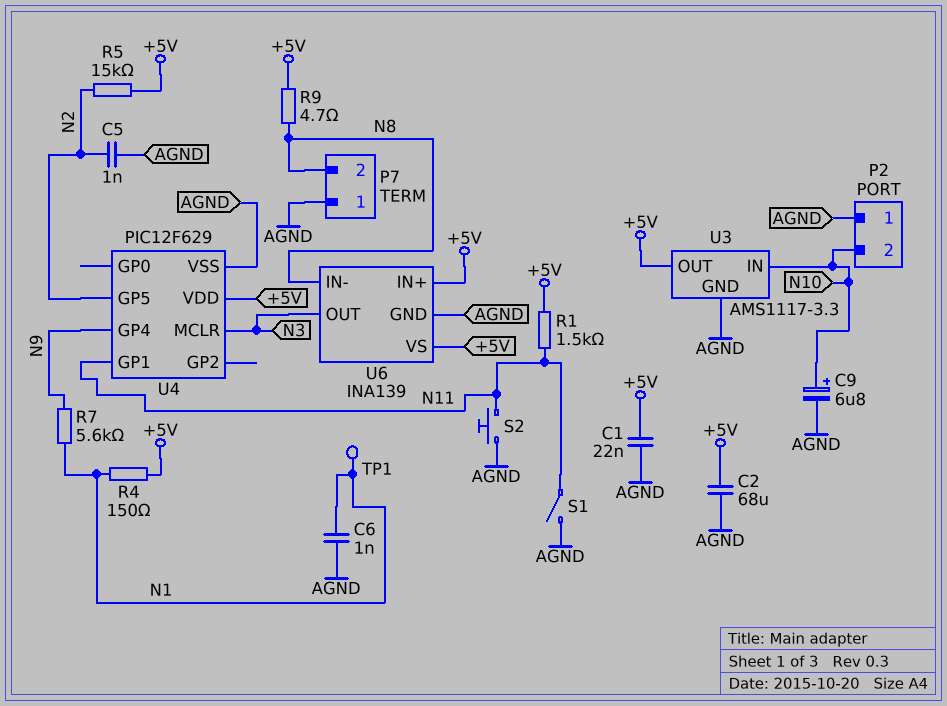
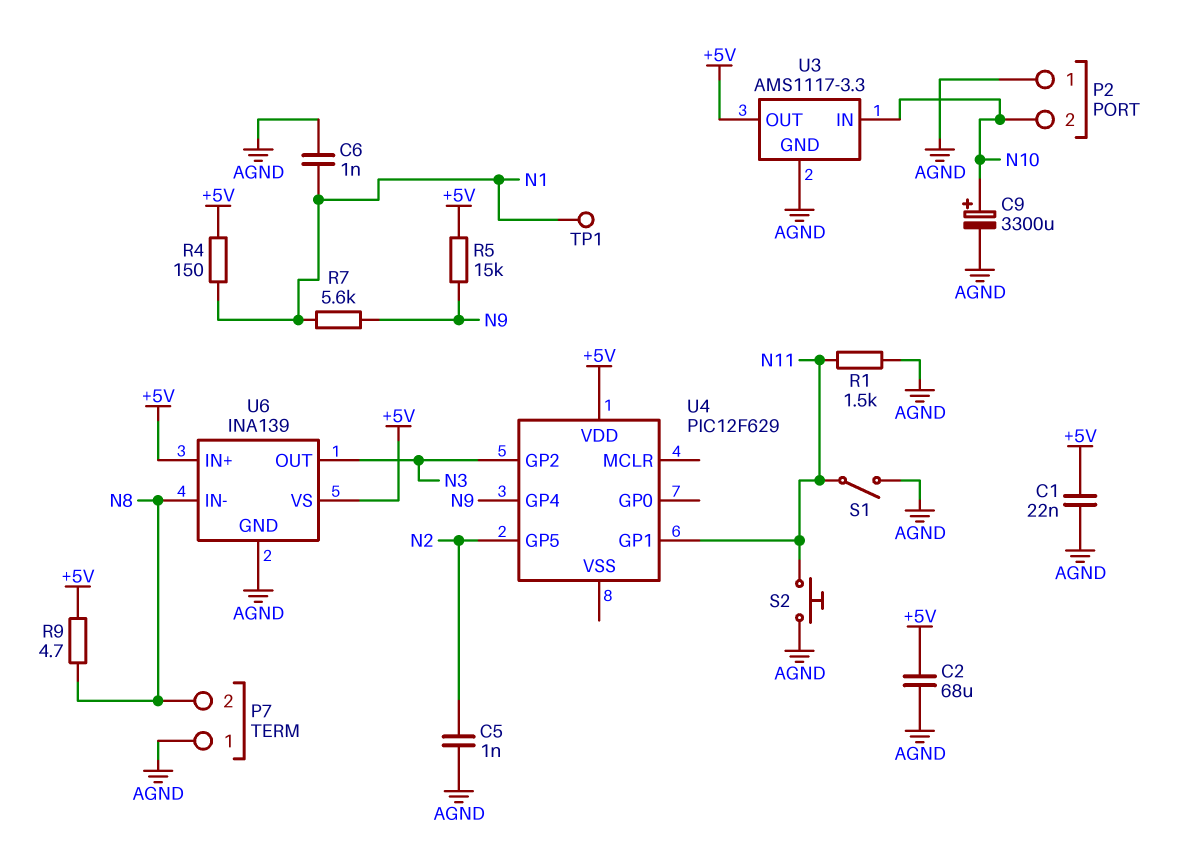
C9: 6.8uF (plus N10, minus AGND) -> 3300uF (plus N10, minus AGND)
R1: 1.5k (+5V, N11) -> 1.5k (AGND, N11)
R5: 15k (+5V, N2) -> 15k (+5V, N9)
U4 pin GP2: none -> N3
U4 pin MCLR: N3 -> none
U4 pin VSS: AGND -> none

